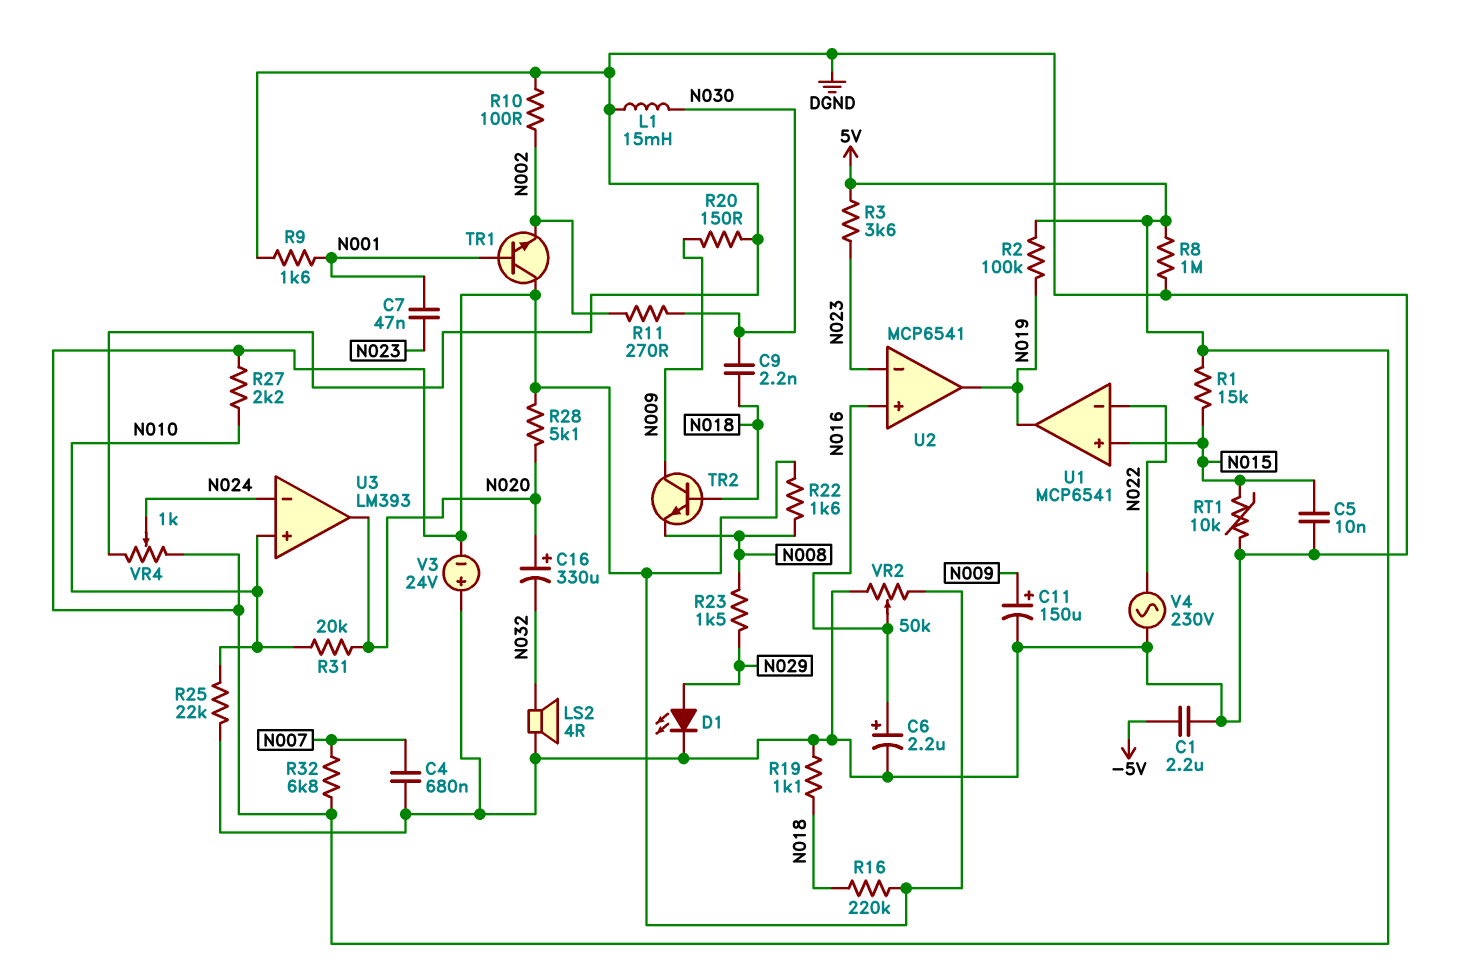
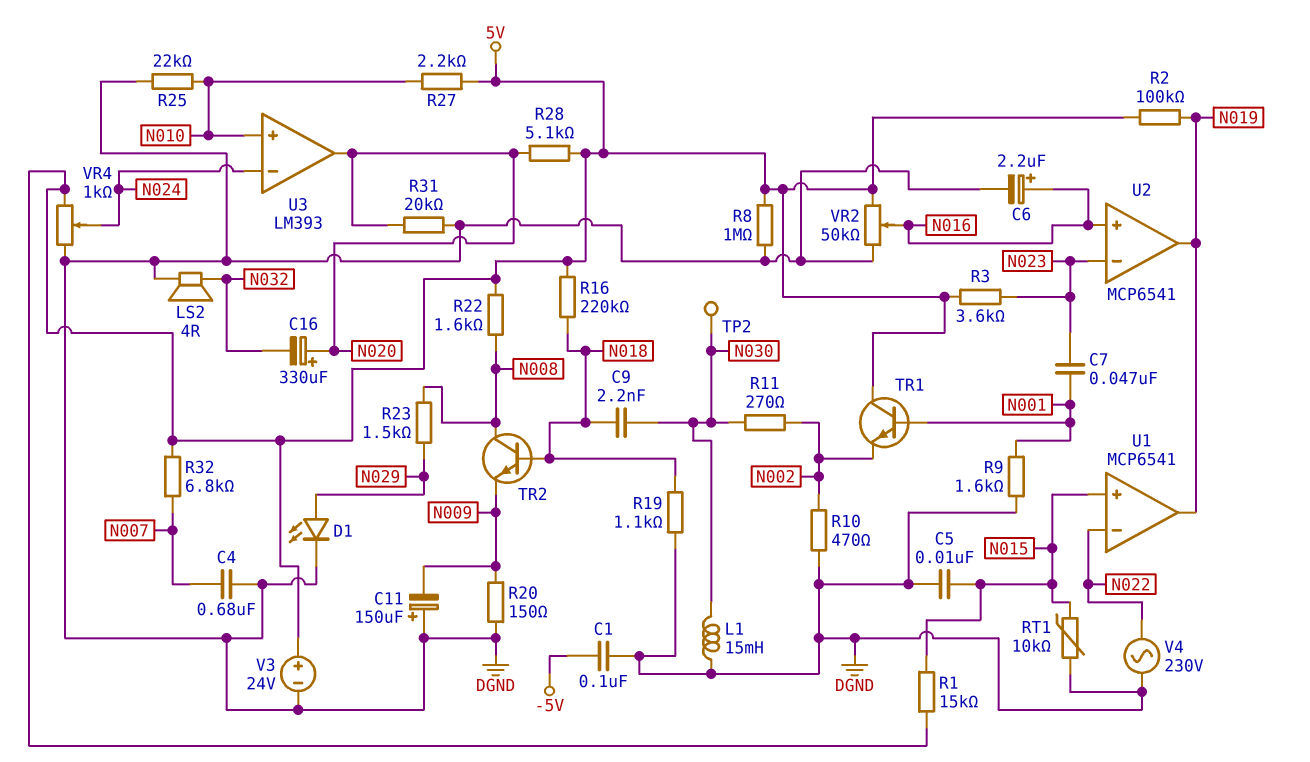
C1: 2.2uF (-5V, DGND) -> 100nF (-5V, DGND)
C11: 150uF (plus N009, minus DGND) -> 150uF (plus DGND, minus N009)
R10: 100 (DGND, N002) -> 470 (DGND, N002)
R31: 20k (N010, N020) -> 20k (DGND, N020)
TP2: none -> test point (N030)
TR2: NPN (B N018, C N009, E N008) -> NPN (B N018, C N008, E N009)
V3: 24V (plus DGND, minus 5V) -> 24V (plus 5V, minus DGND)

